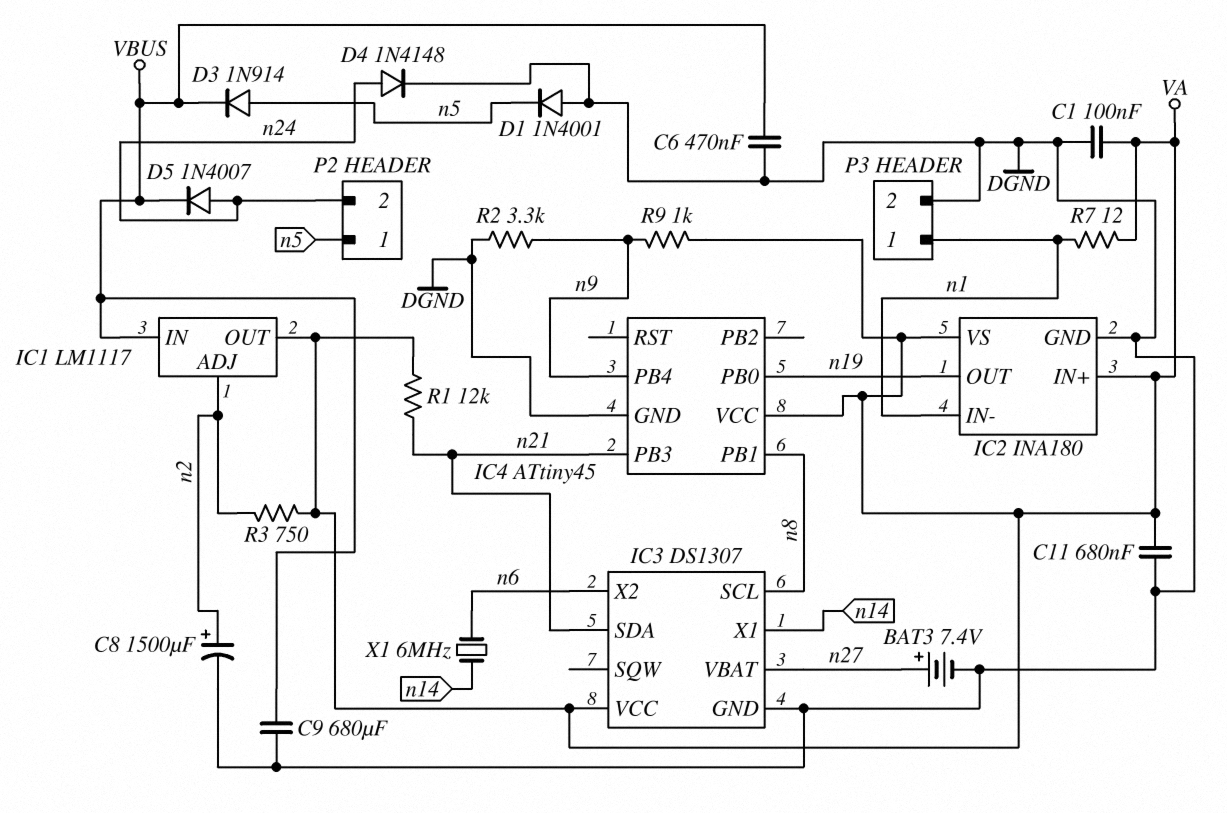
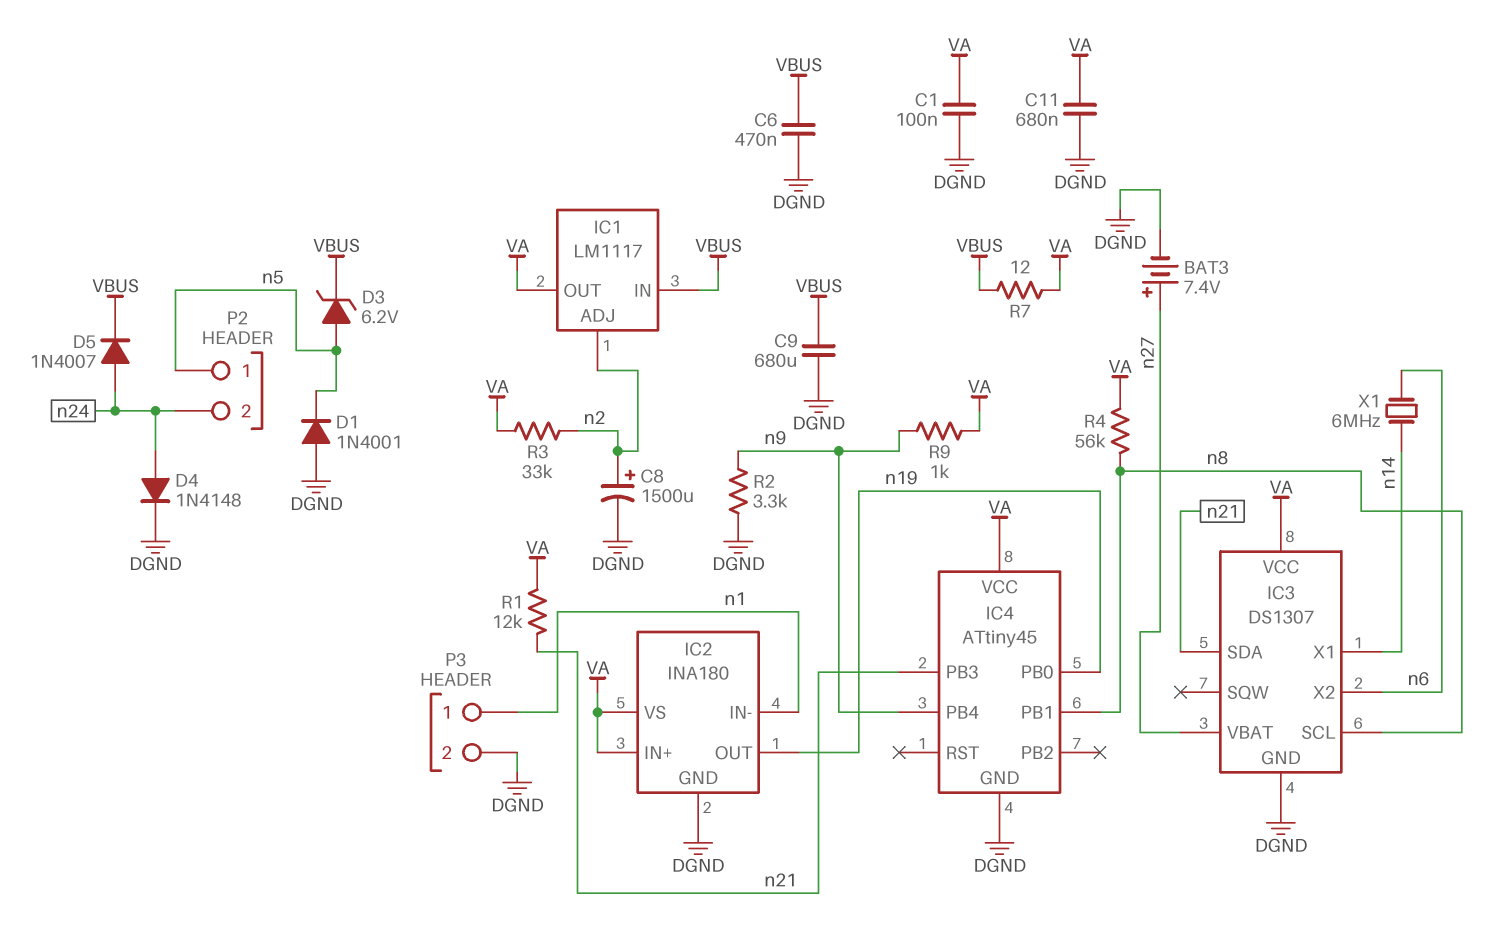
D3: diode 1N914 (A n5, K VBUS) -> zener 6.2V (A n5, K VBUS)
R3: 750 (VA, n2) -> 33k (VA, n2)
R4: none -> 56k (VA, n8)
R7: 12 (VA, n1) -> 12 (VA, VBUS)

